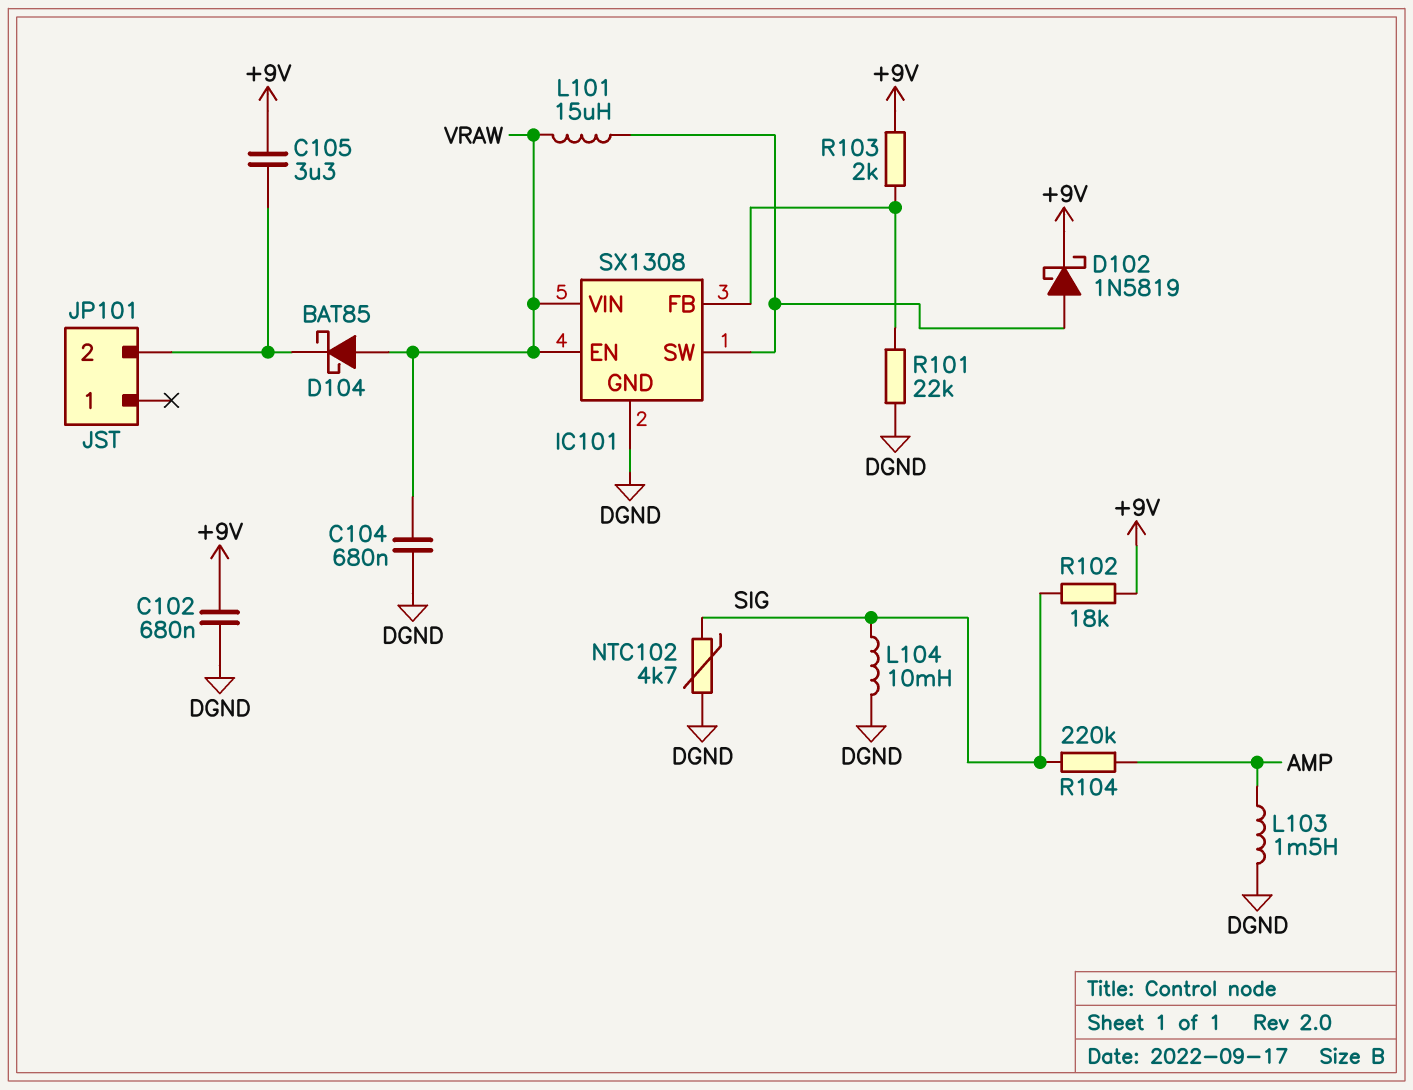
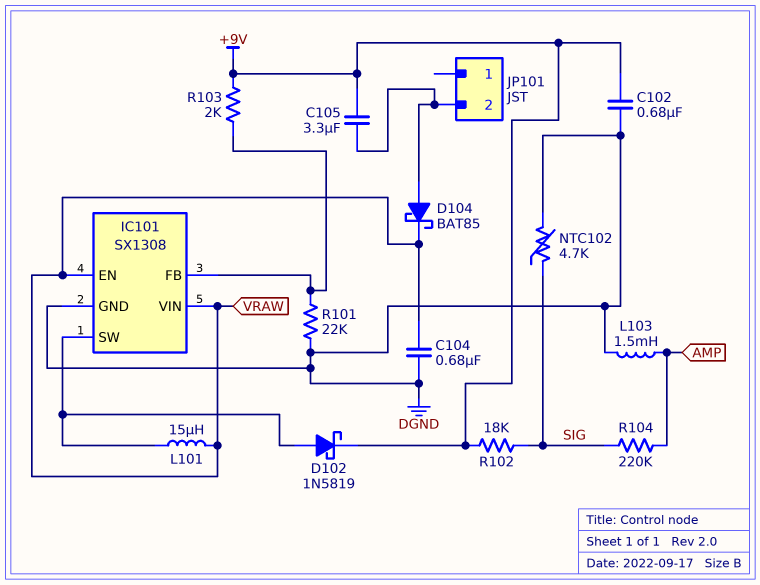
D104: schottky BAT85 (A VRAW, K JP101/2) -> schottky BAT85 (A JP101/2, K VRAW)
L104: 10mH (DGND, SIG) -> none

